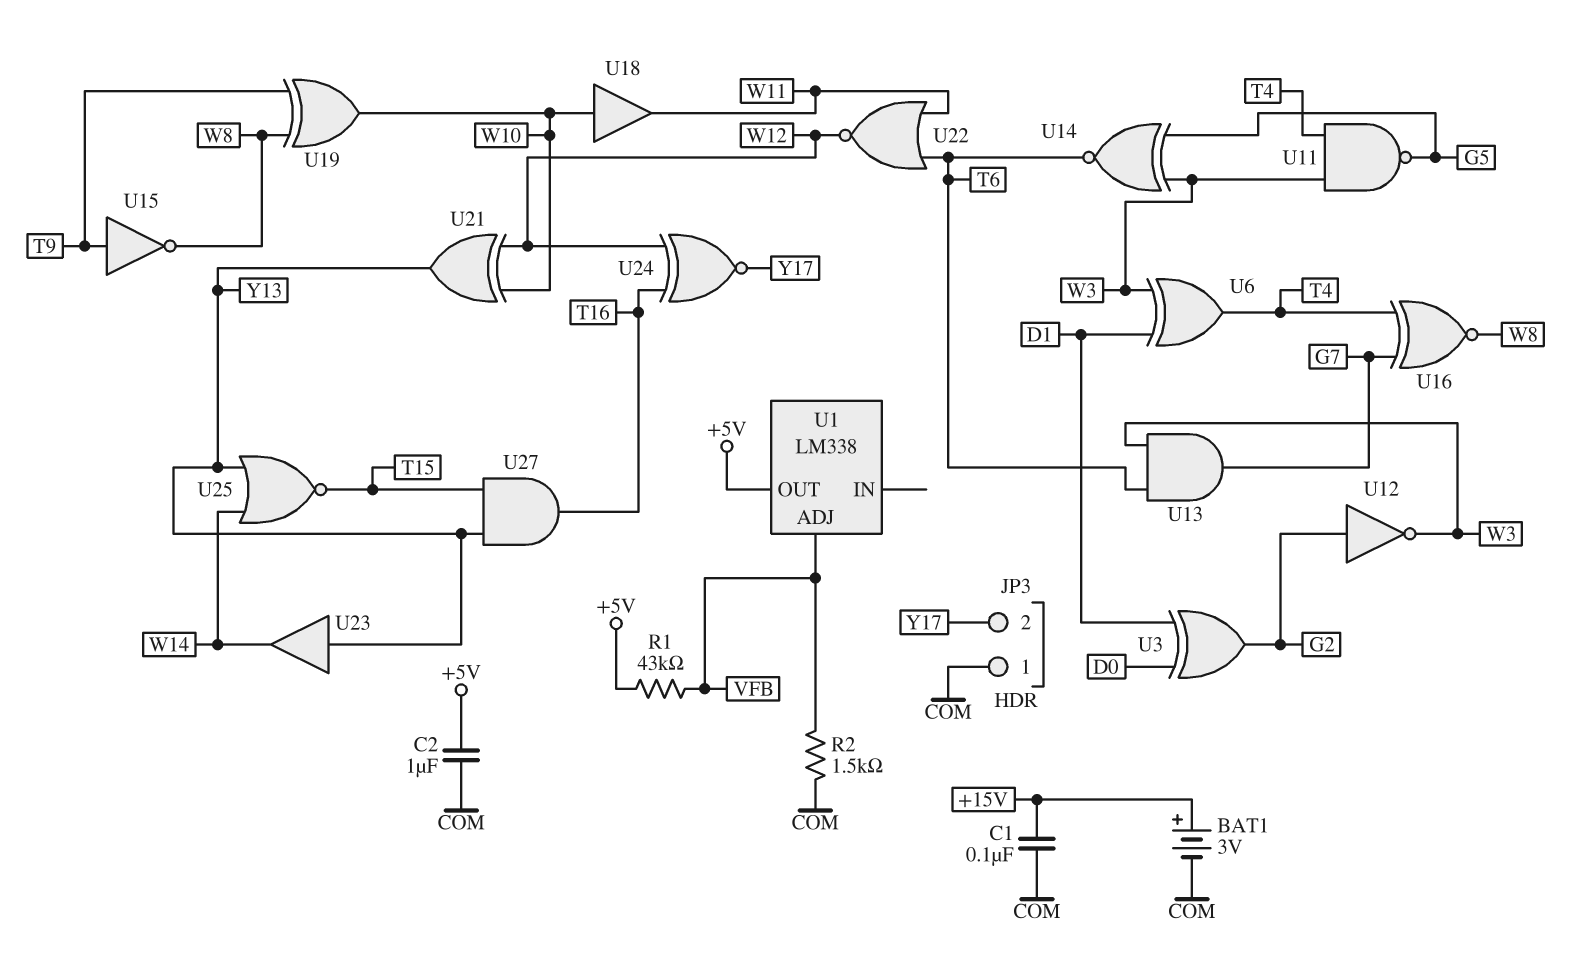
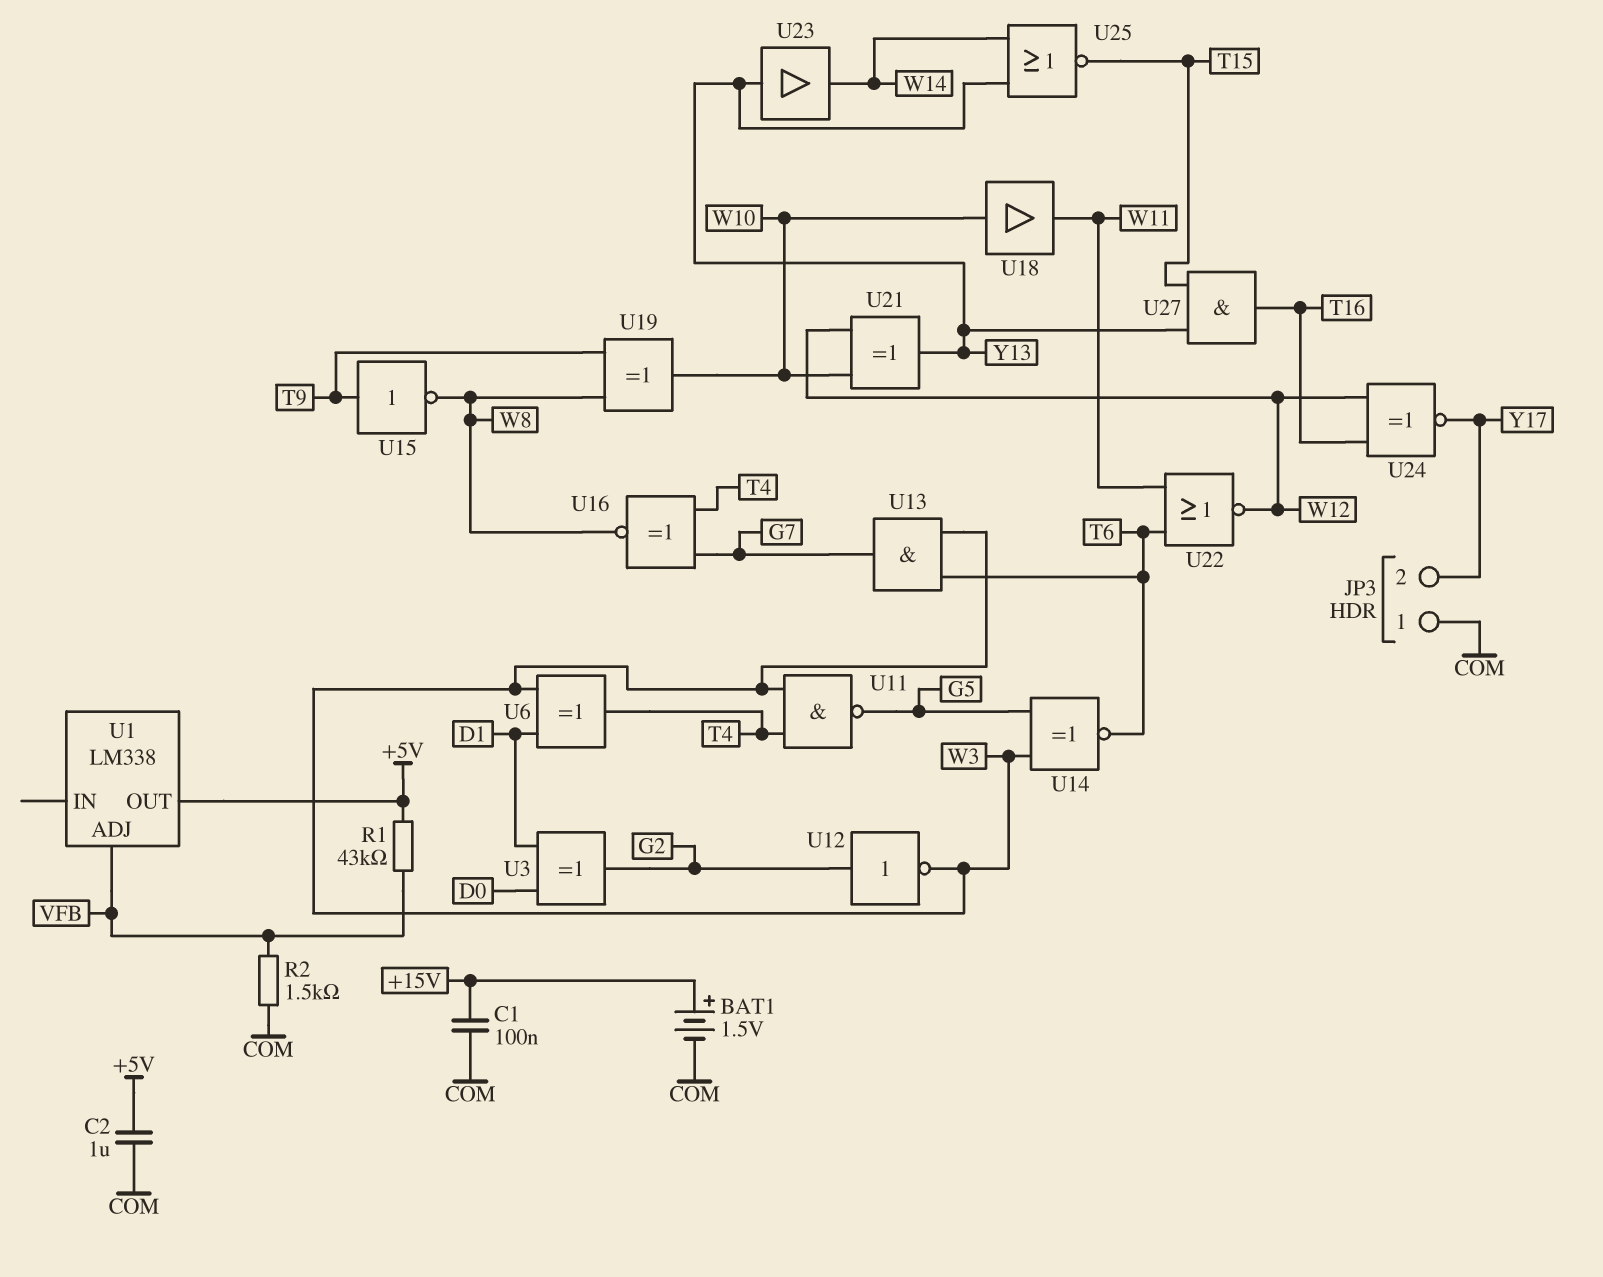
BAT1: 3V (plus +15V, minus COM) -> 1.5V (plus +15V, minus COM)

